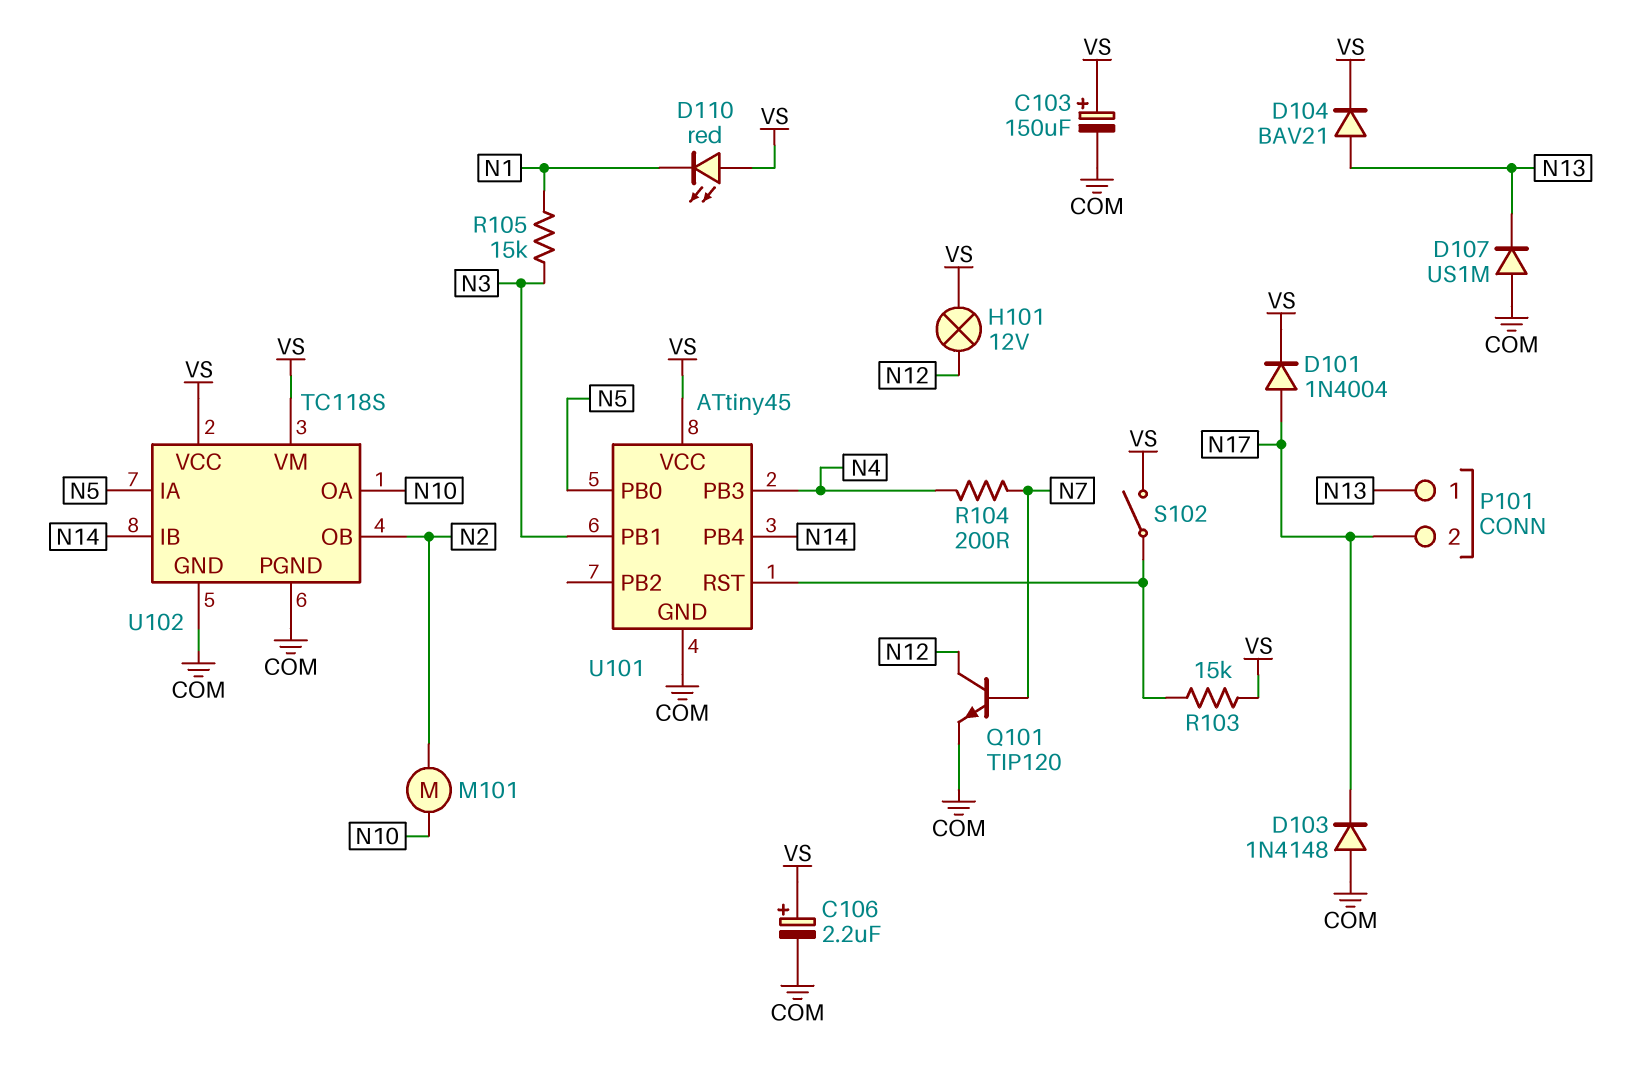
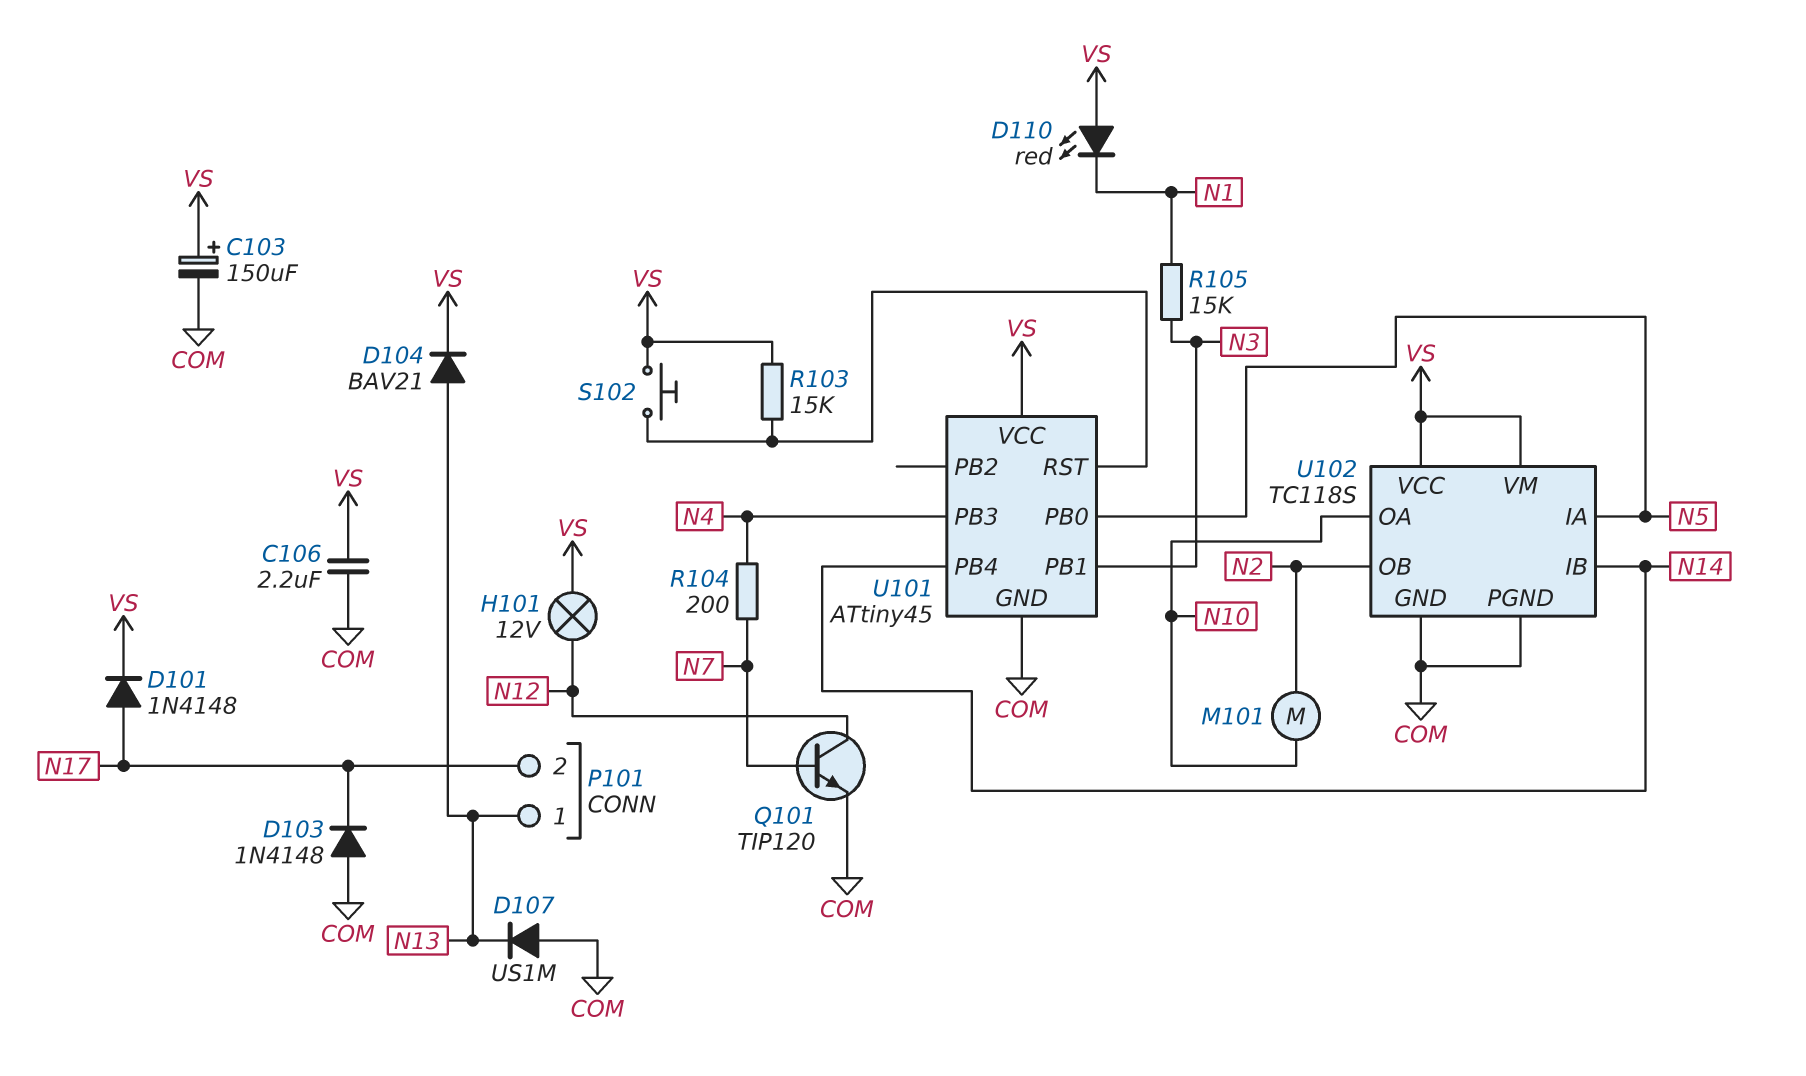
C106: 2.2uF (plus VS, minus COM) -> 2.2uF (COM, VS)
D101: diode 1N4004 (A N17, K VS) -> diode 1N4148 (A N17, K VS)
S102: switch (U101/RST, VS) -> button (U101/RST, VS)

